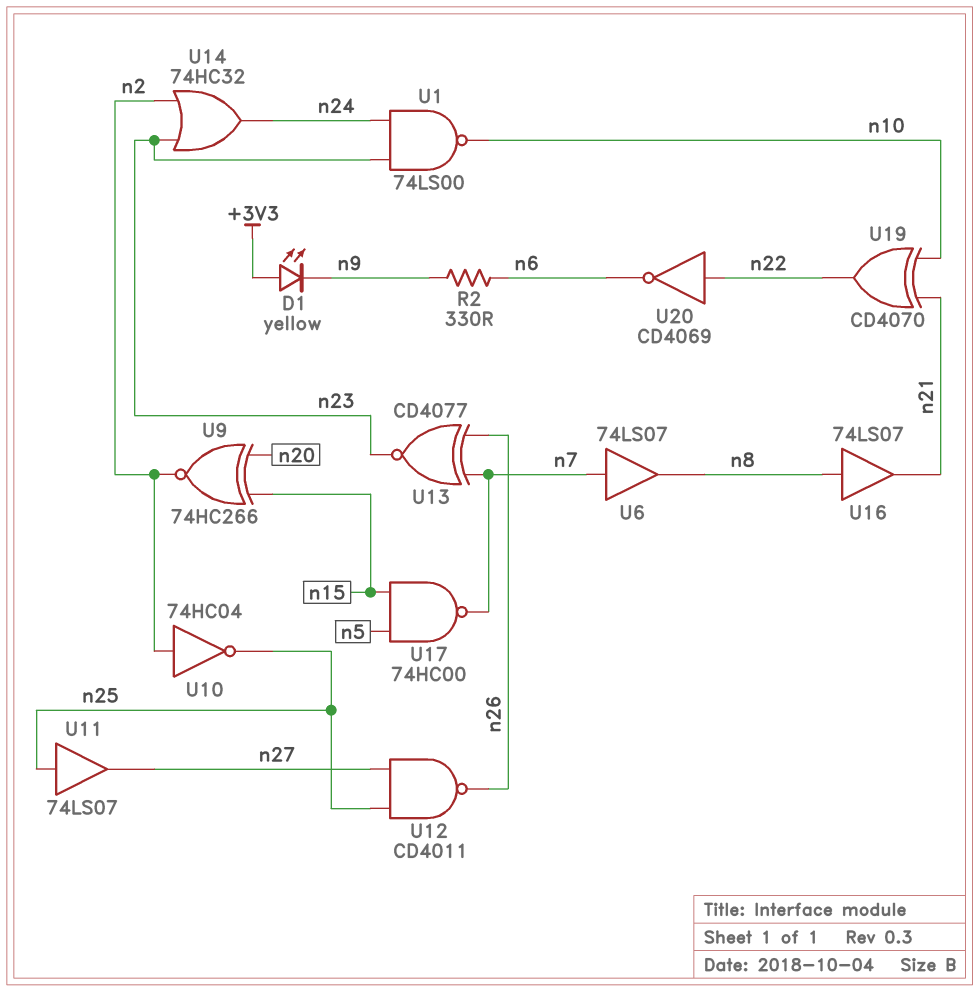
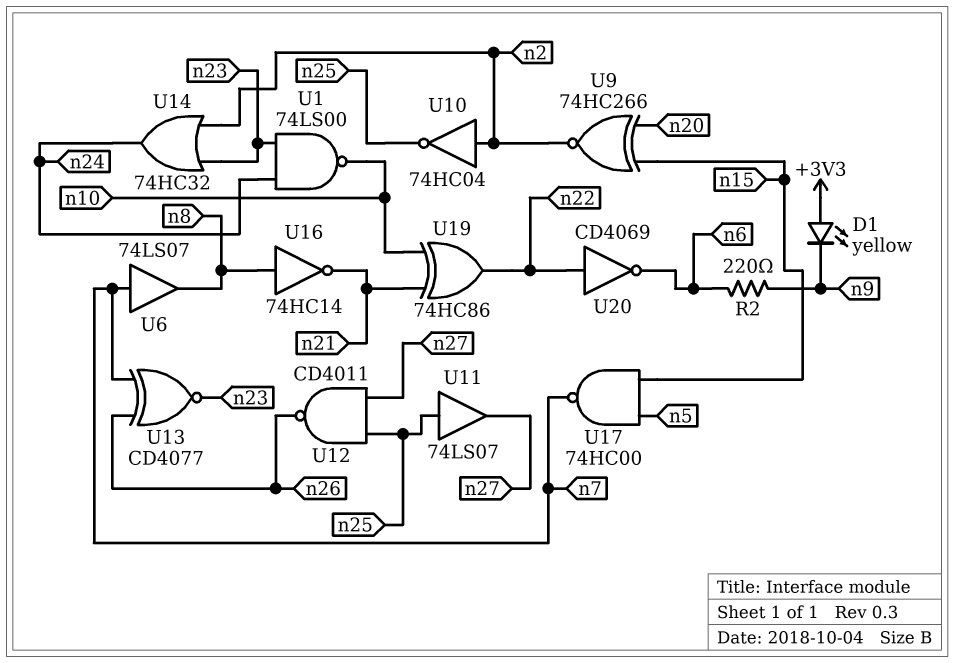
R2: 330 (n6, n9) -> 220 (n6, n9)
U16: buffer 74LS07 (in n8, out n21) -> NOT 74HC14 (in n8, out n21)
U19: XOR CD4070 (in n10, in n21, out n22) -> XOR 74HC86 (in n10, in n21, out n22)

